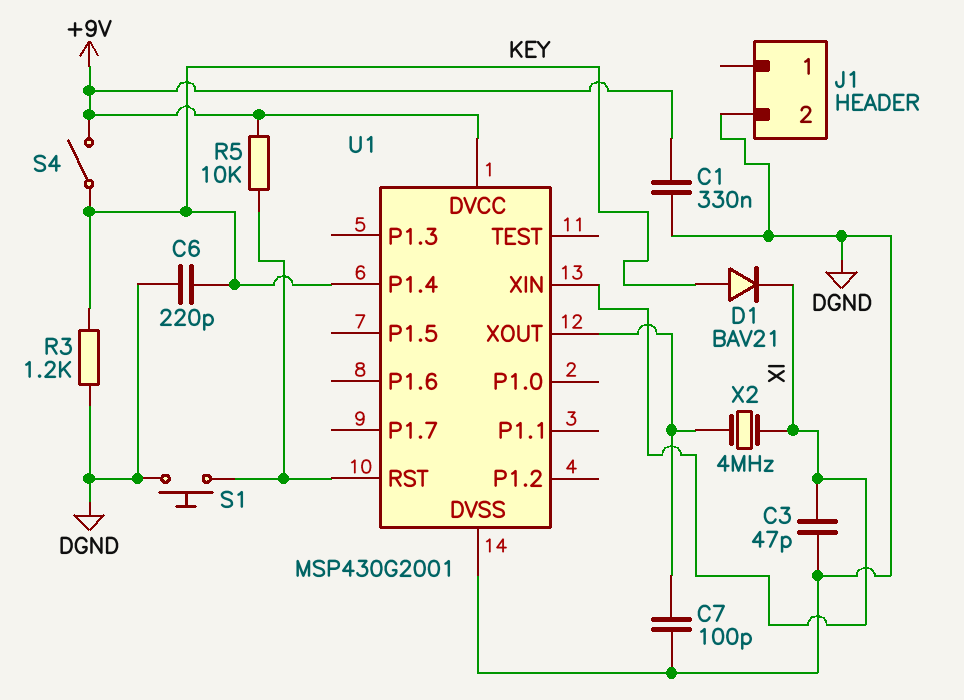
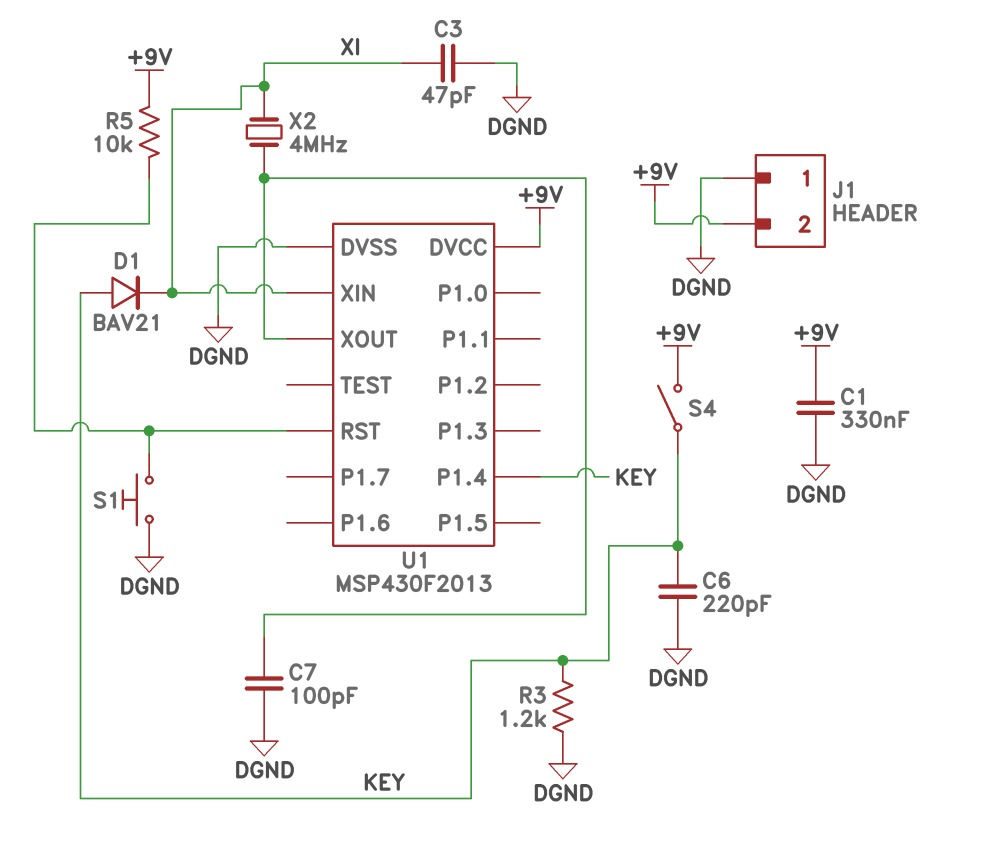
J1 pin 1: none -> DGND
J1 pin 2: DGND -> +9V
U1: MSP430G2001 -> MSP430F2013

